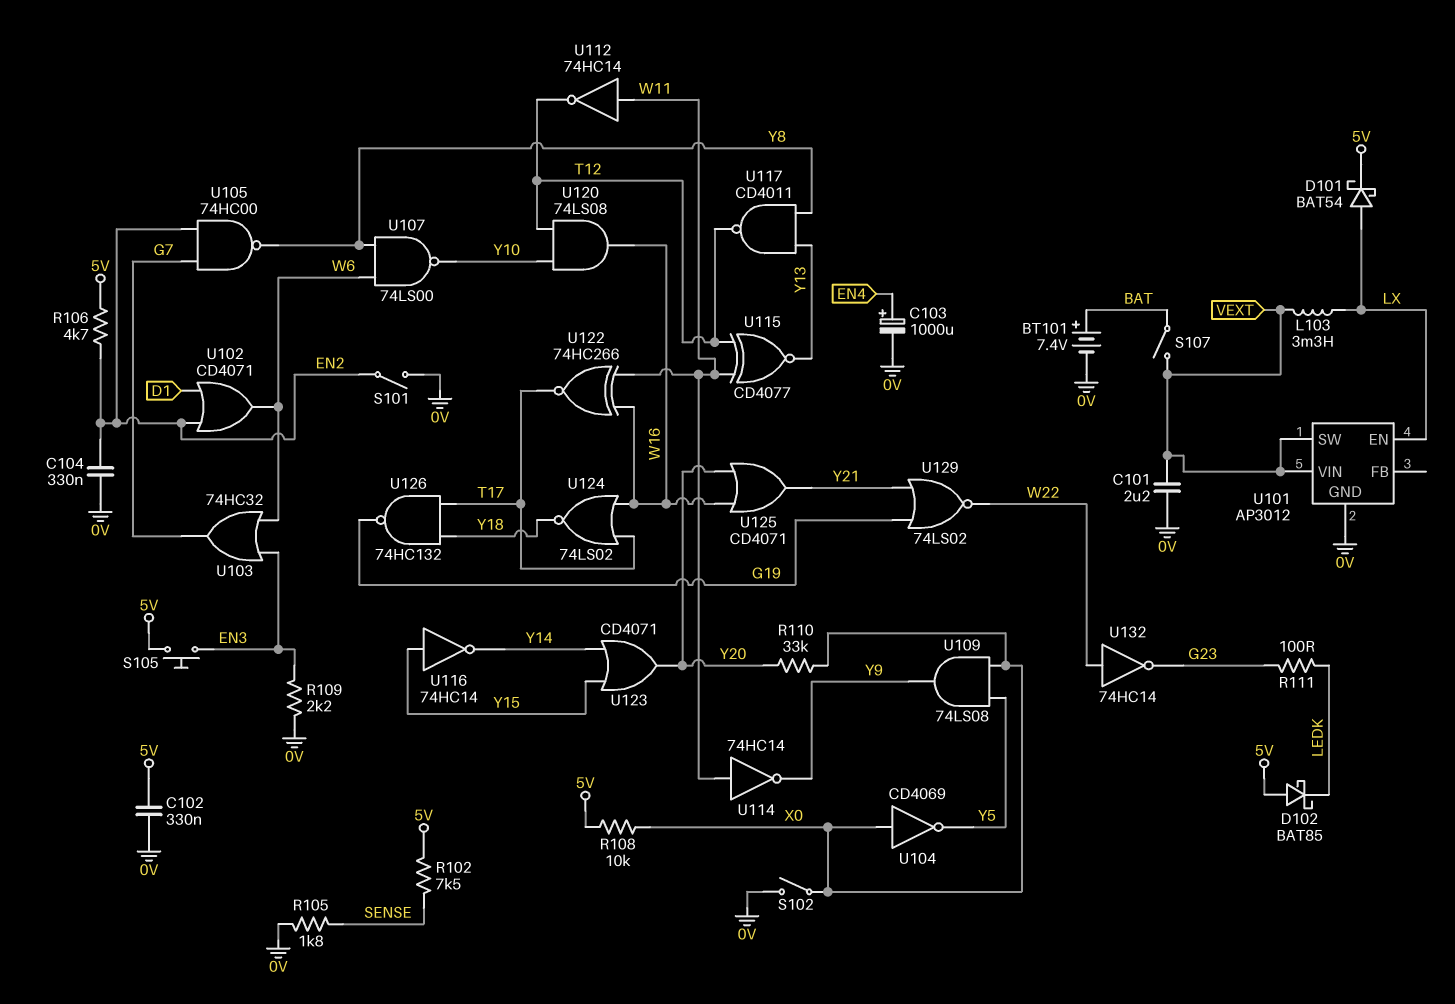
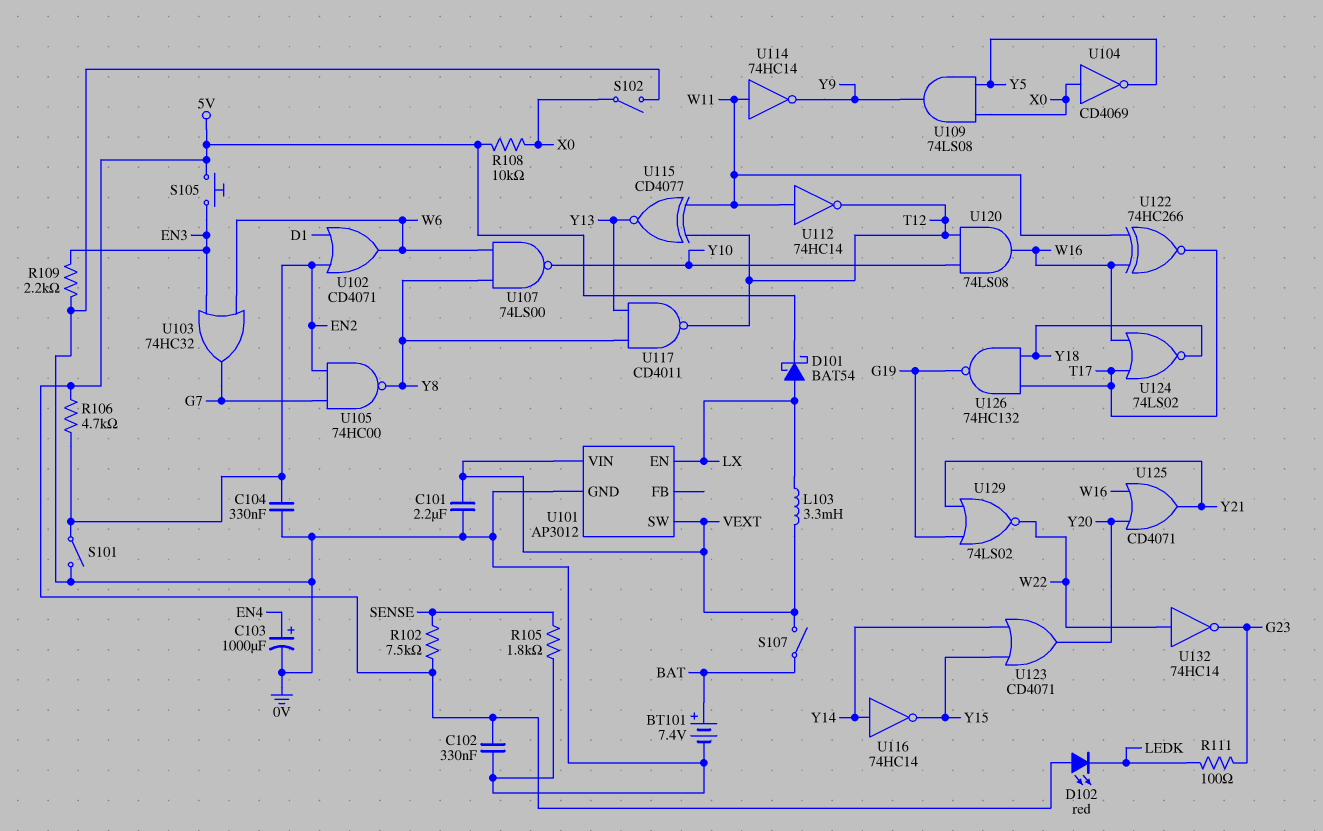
D102: schottky BAT85 (A 5V, K LEDK) -> LED red (A 5V, K LEDK)
R110: 33k (X0, Y20) -> none
U116: NOT 74HC14 (in Y15, out Y14) -> NOT 74HC14 (in Y14, out Y15)

